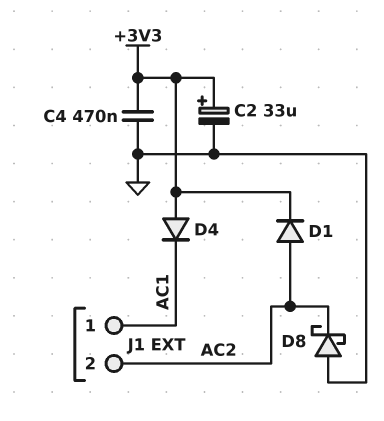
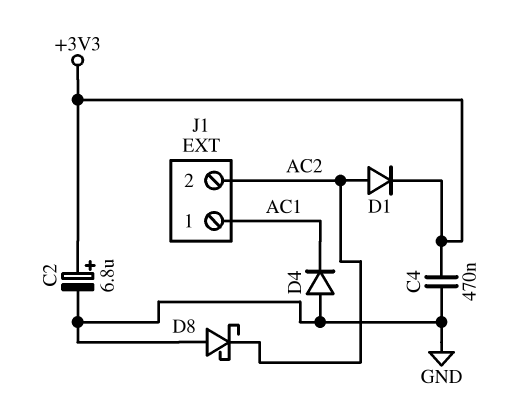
C2: 33uF (plus +3V3, minus GND) -> 6.8uF (plus +3V3, minus GND)
D4: diode (A +3V3, K AC1) -> diode (A GND, K AC1)

